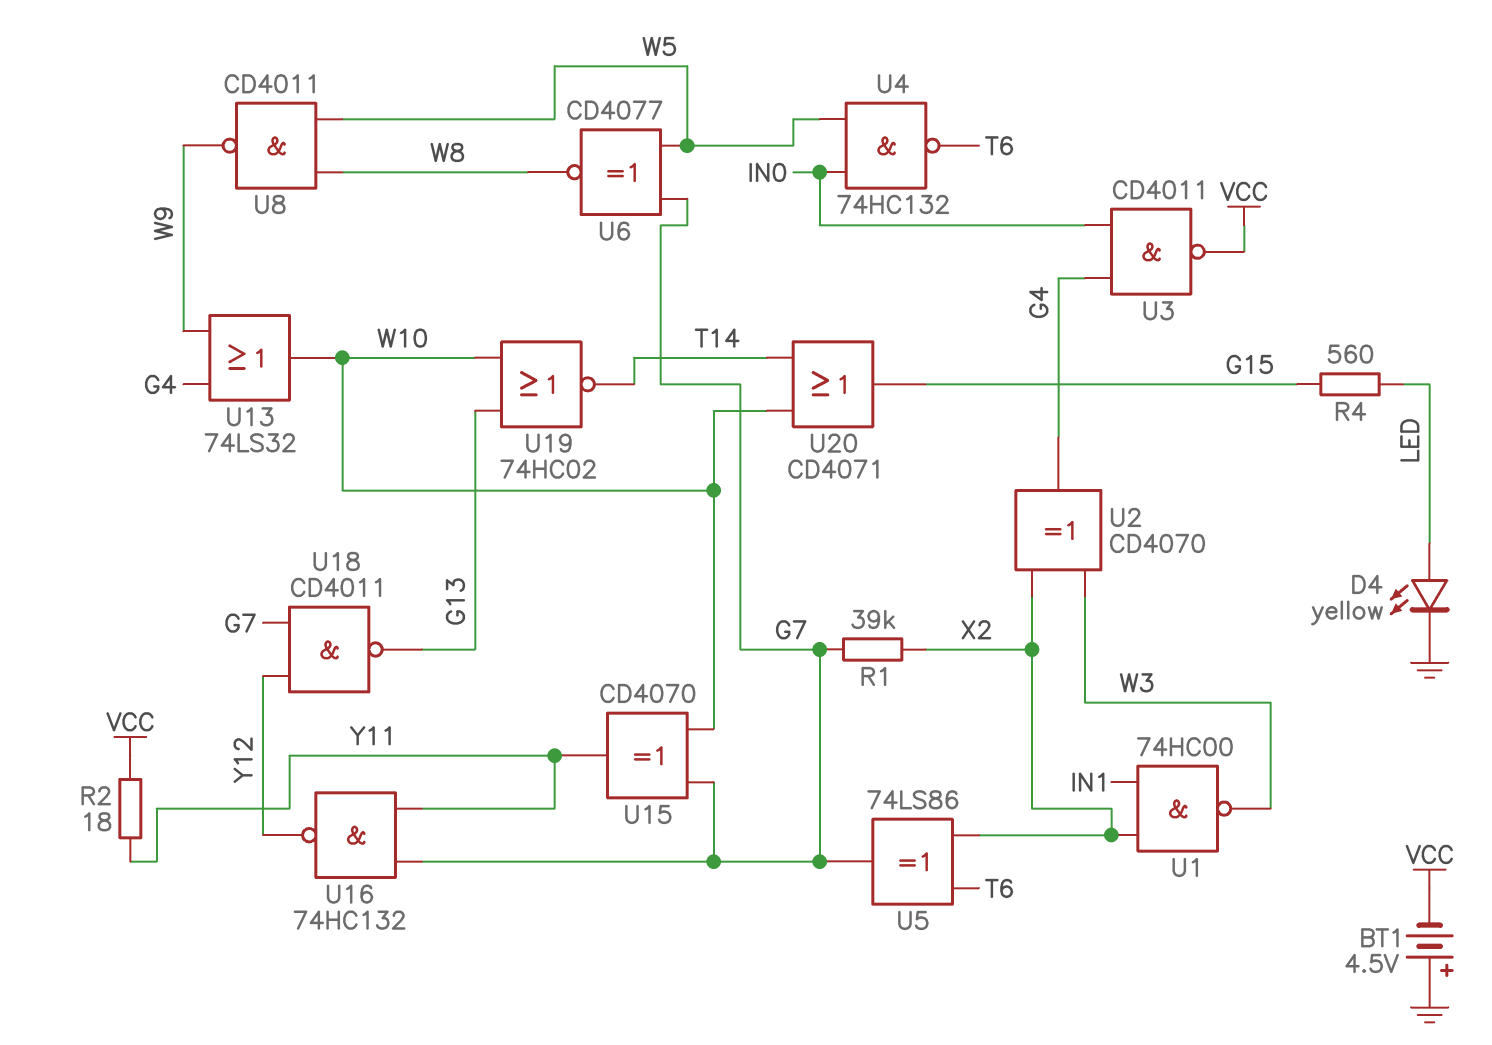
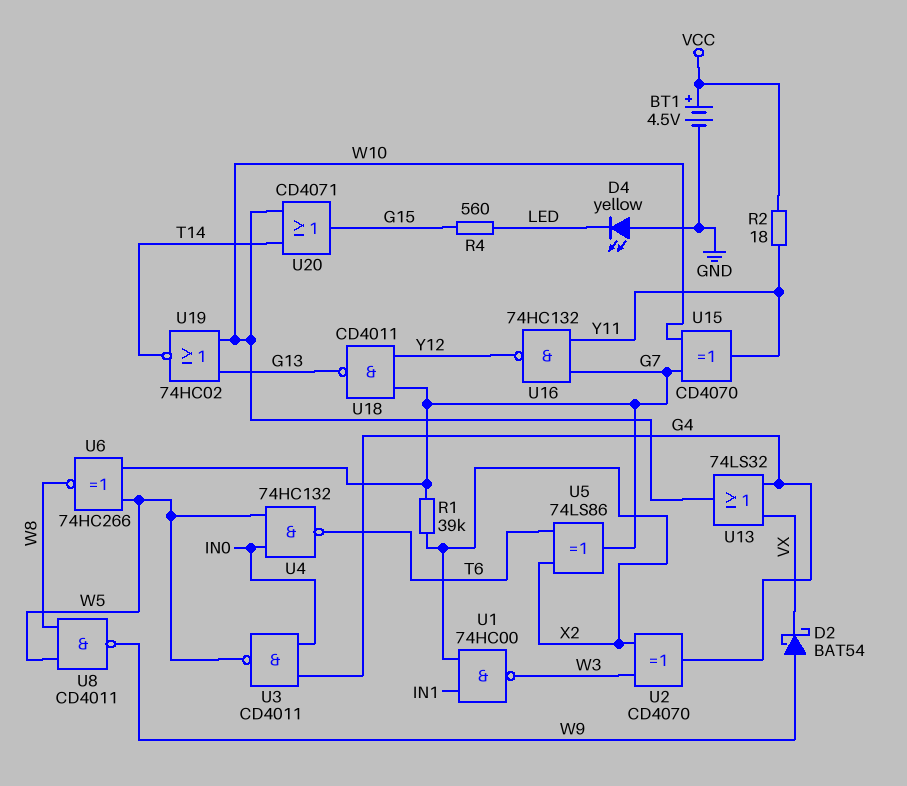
BT1: 4.5V (plus GND, minus VCC) -> 4.5V (plus VCC, minus GND)
D2: none -> schottky BAT54 (A W9, K VX)
D4: LED yellow (A LED, K GND) -> LED yellow (A GND, K LED)
U3: NAND CD4011 (in G4, in IN0, out VCC) -> NAND CD4011 (in G4, in IN0, out W5)
U6: XNOR CD4077 (in G7, in W5, out W8) -> XNOR 74HC266 (in G7, in W5, out W8)
U13: OR 74LS32 (in G4, in W9, out W10) -> OR 74LS32 (in G4, in VX, out W10)

